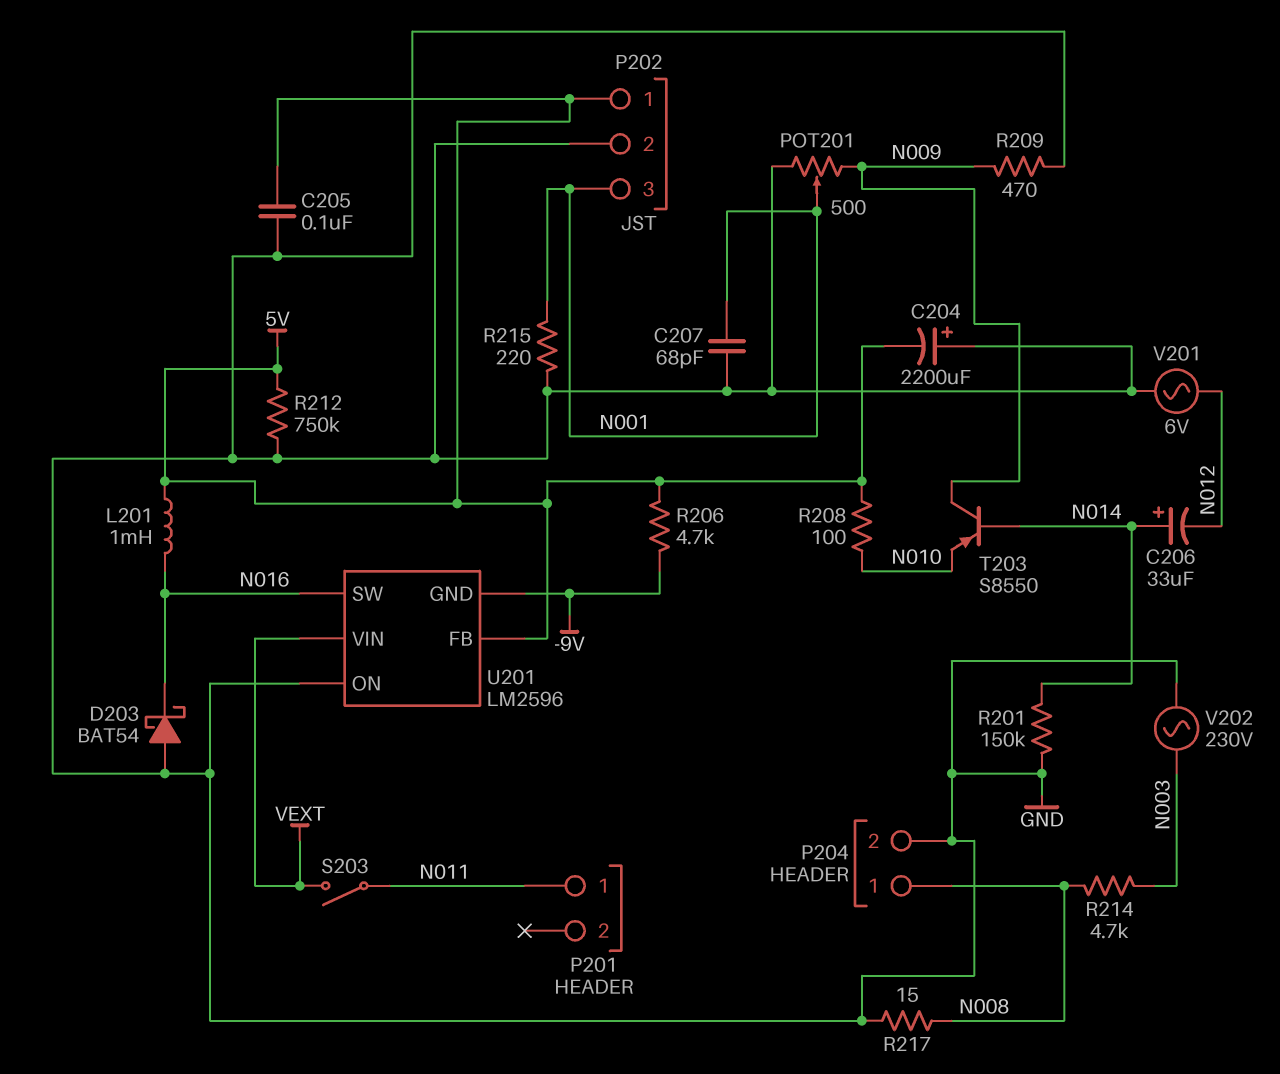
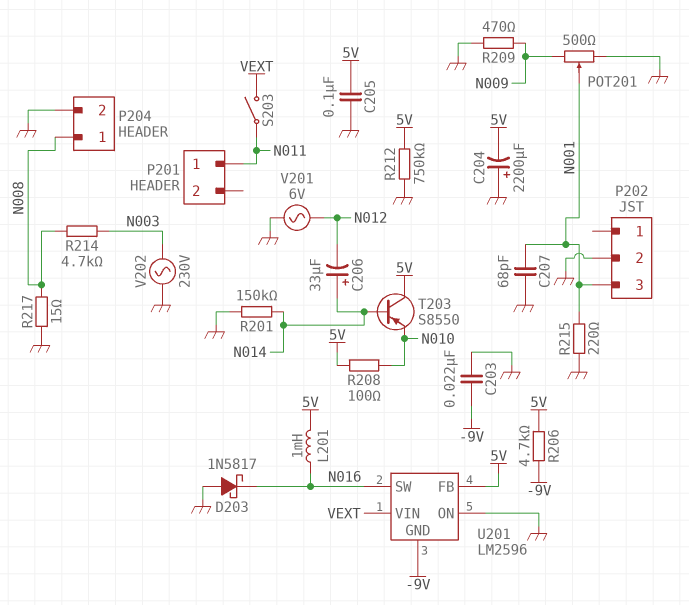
C203: none -> 22nF (-9V, GND)
D203: schottky BAT54 (A GND, K N016) -> schottky 1N5817 (A GND, K N016)
P202 pin 1: 5V -> none
T203: PNP S8550 (B N014, C N009, E N010) -> PNP S8550 (B N014, C 5V, E N010)

